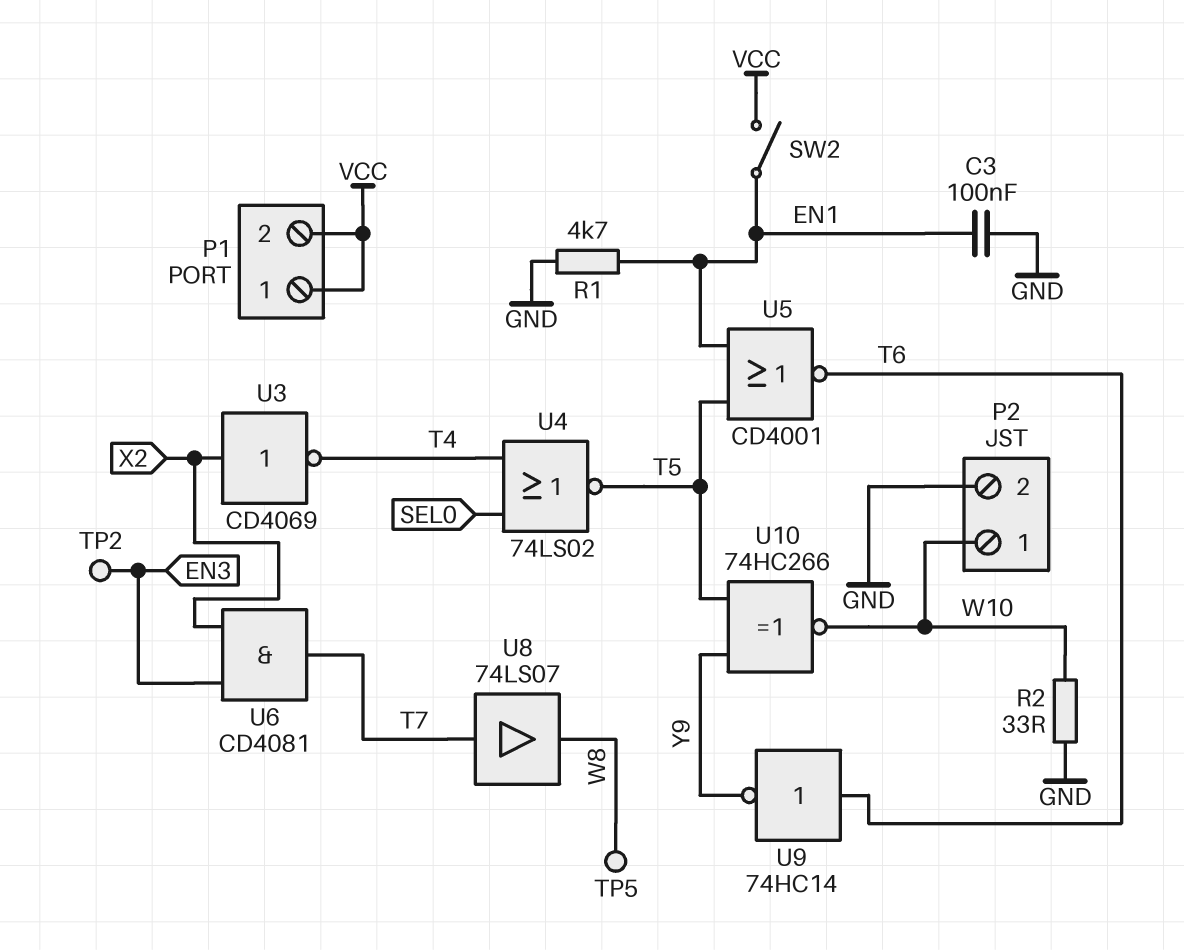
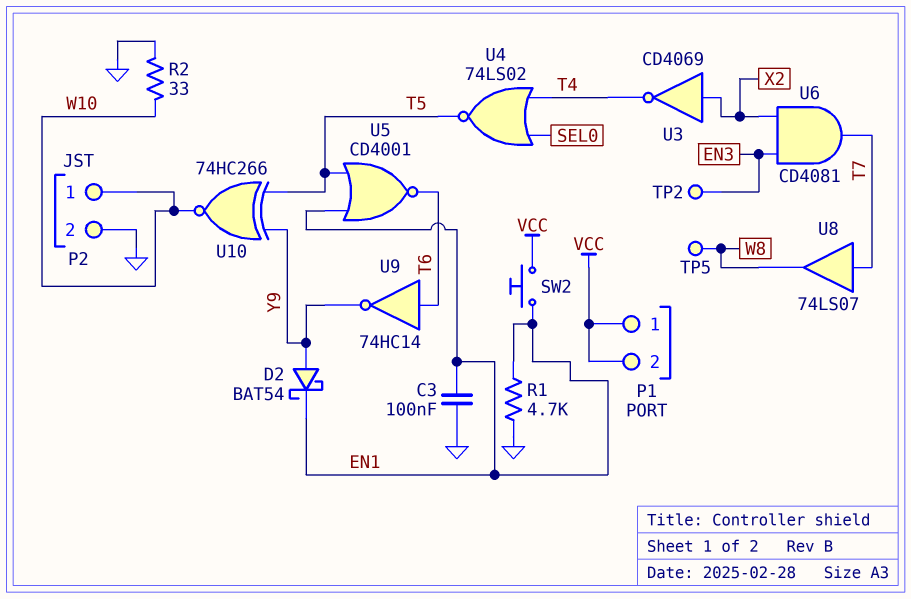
D2: none -> schottky BAT54 (A Y9, K EN1)
SW2: switch (EN1, VCC) -> button (EN1, VCC)

